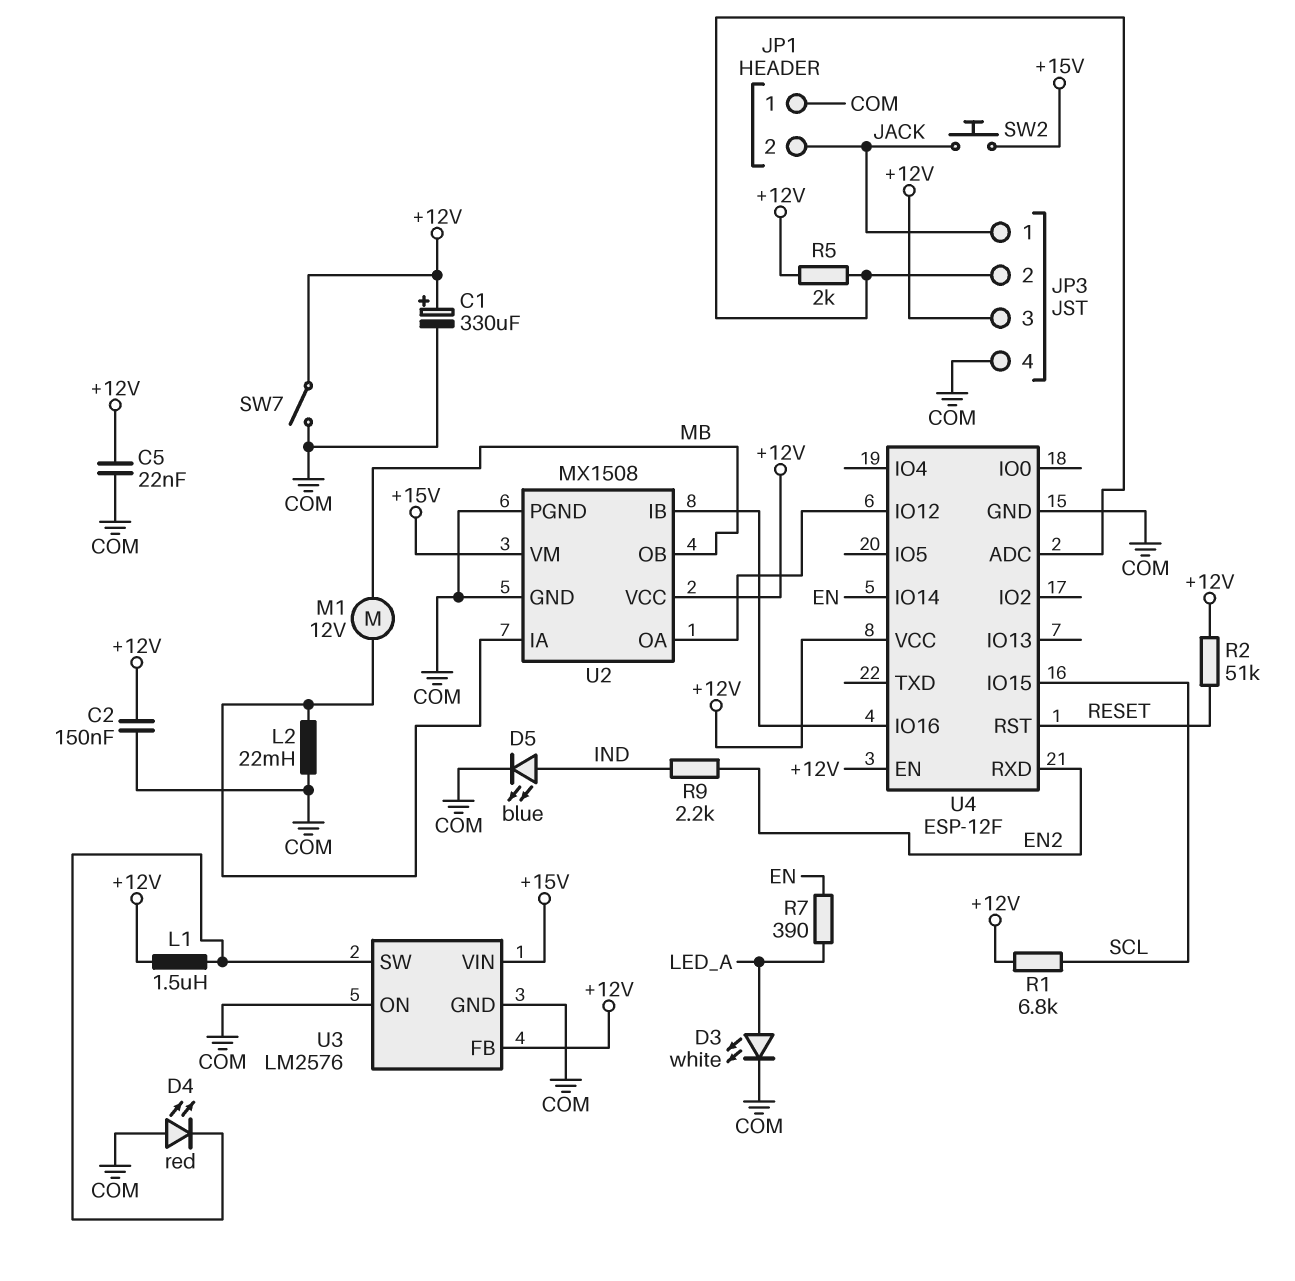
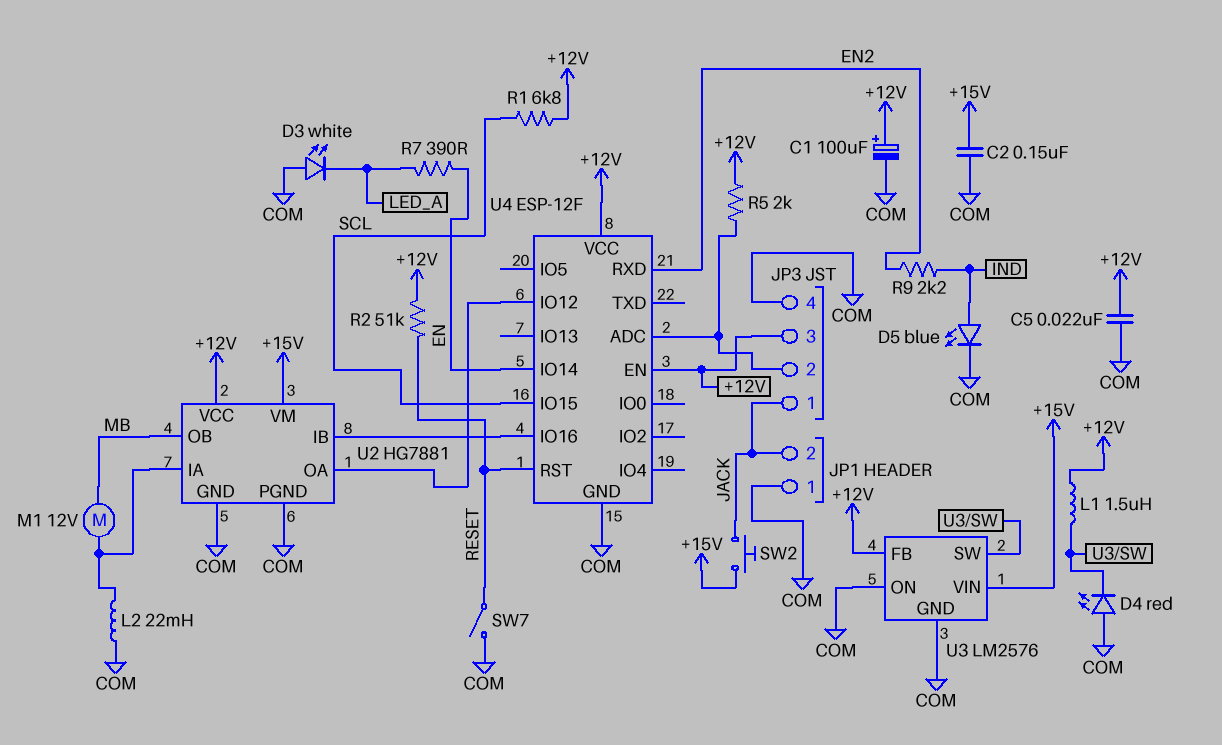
C1: 330uF (plus +12V, minus COM) -> 100uF (plus +12V, minus COM)
C2: 150nF (+12V, COM) -> 150nF (+15V, COM)
D3: LED white (A LED_A, K COM) -> LED white (A COM, K LED_A)
SW7: switch (+12V, COM) -> switch (COM, RESET)
U2: MX1508 -> HG7881

